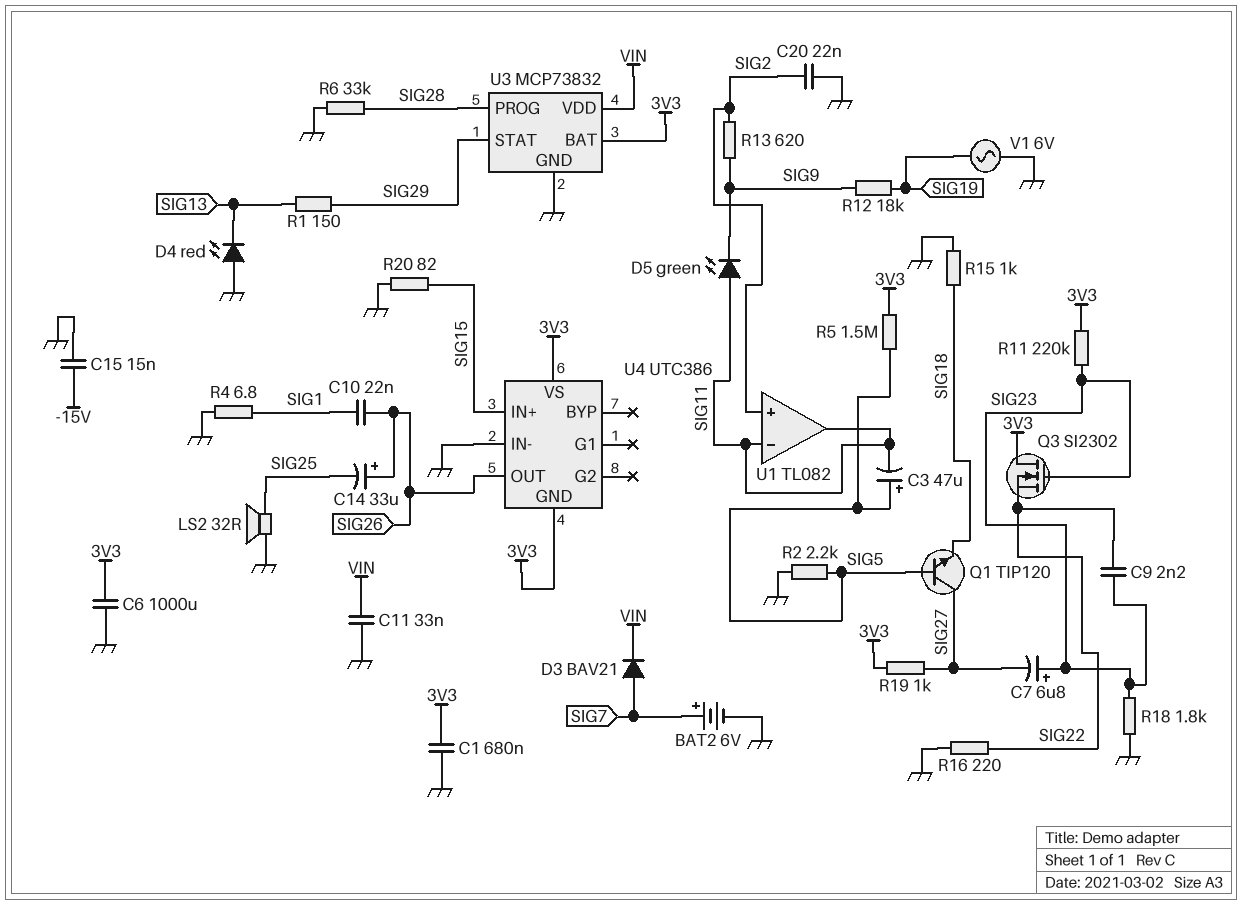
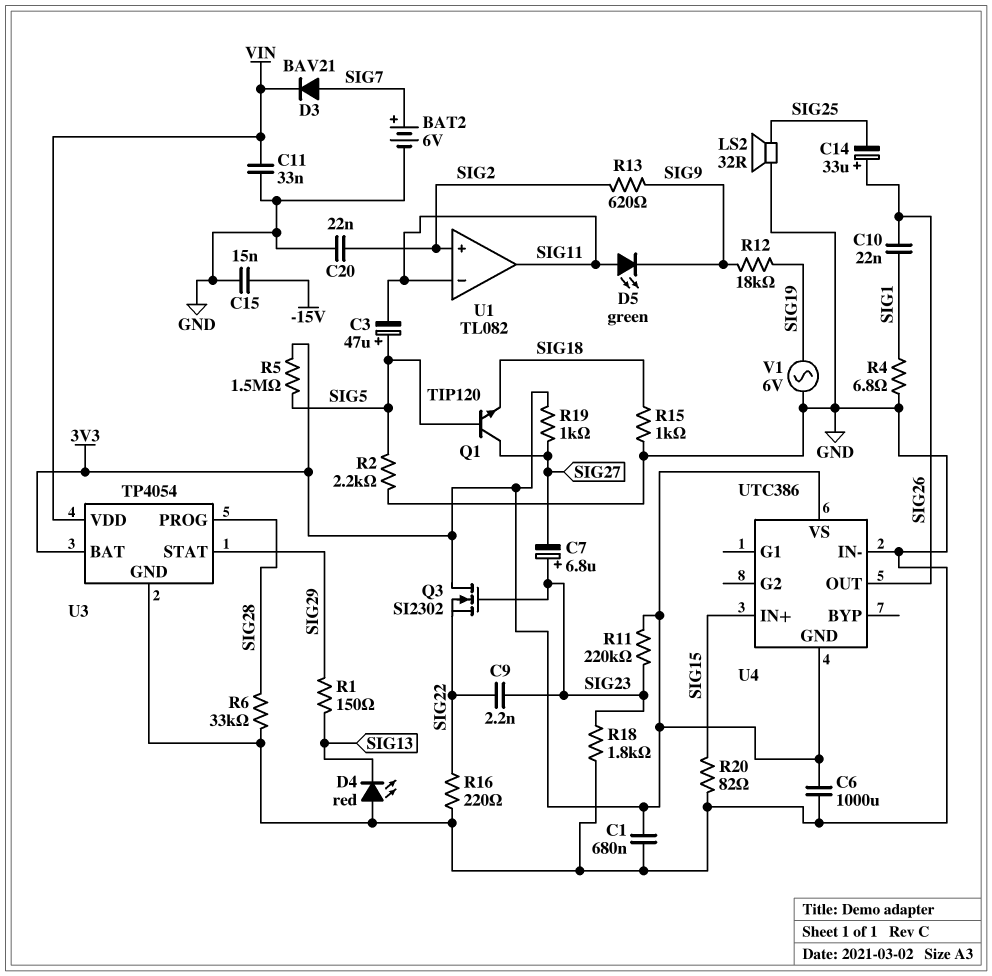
U3: MCP73832 -> TP4054

